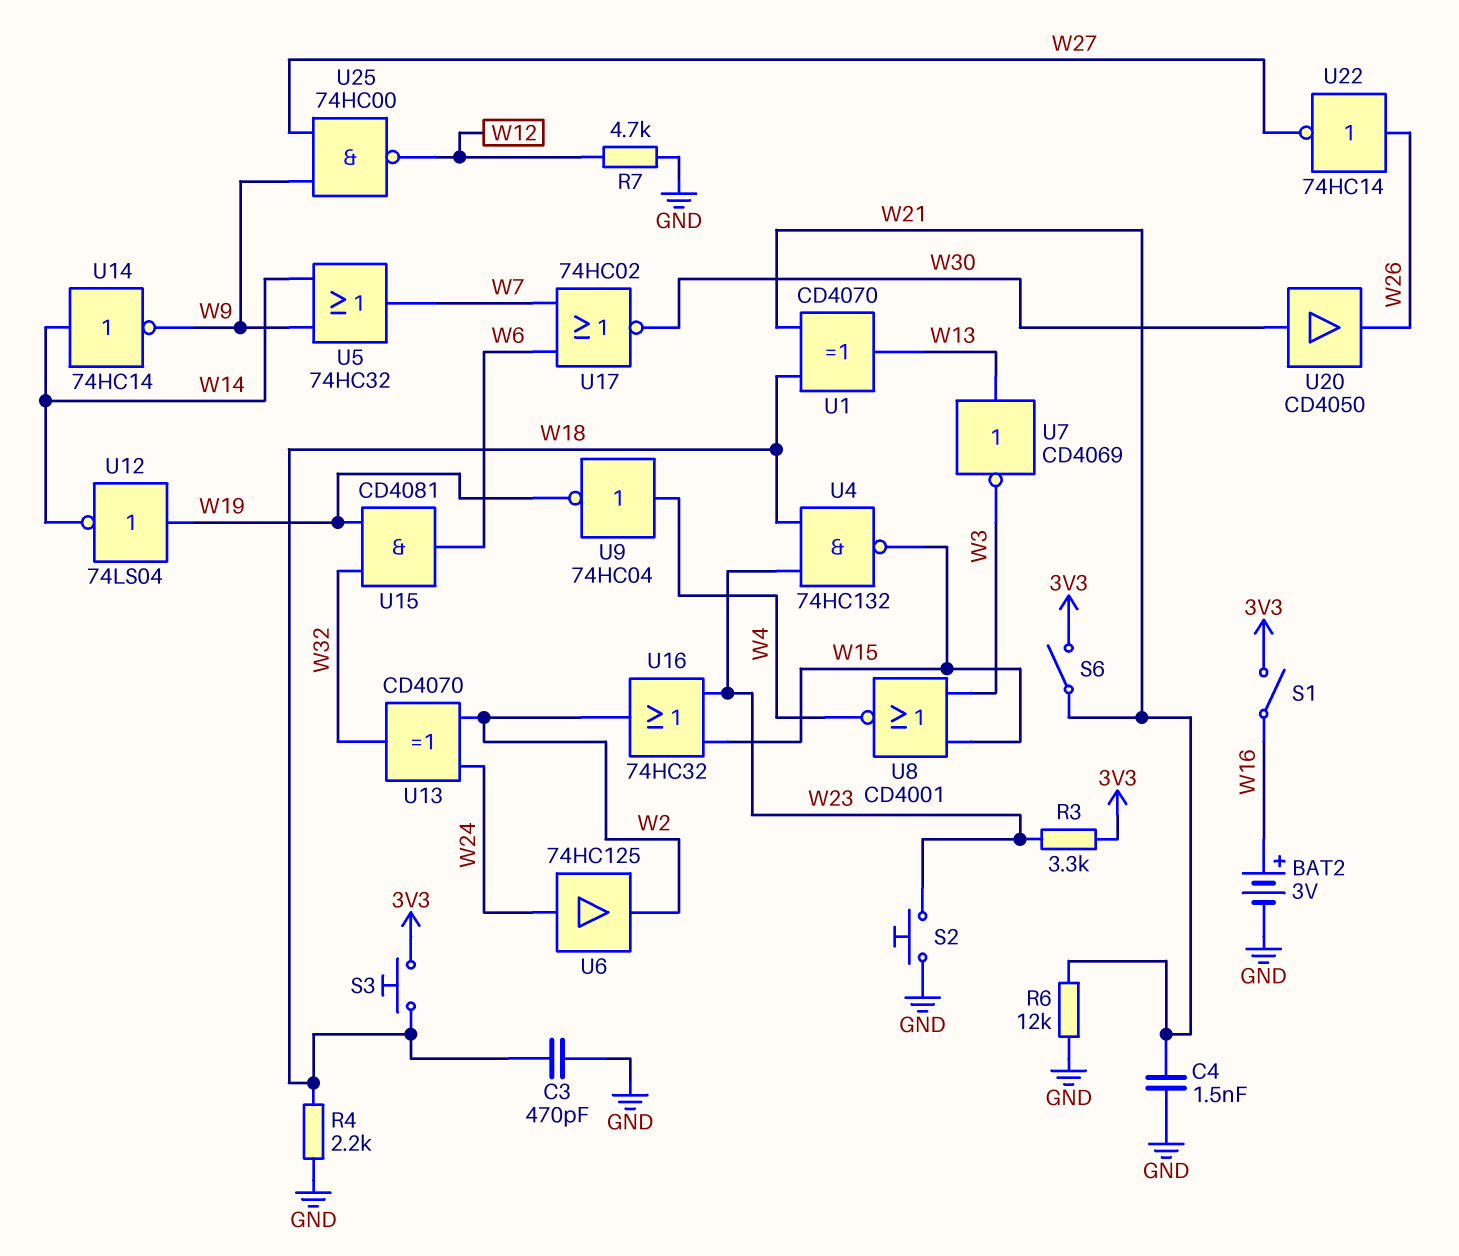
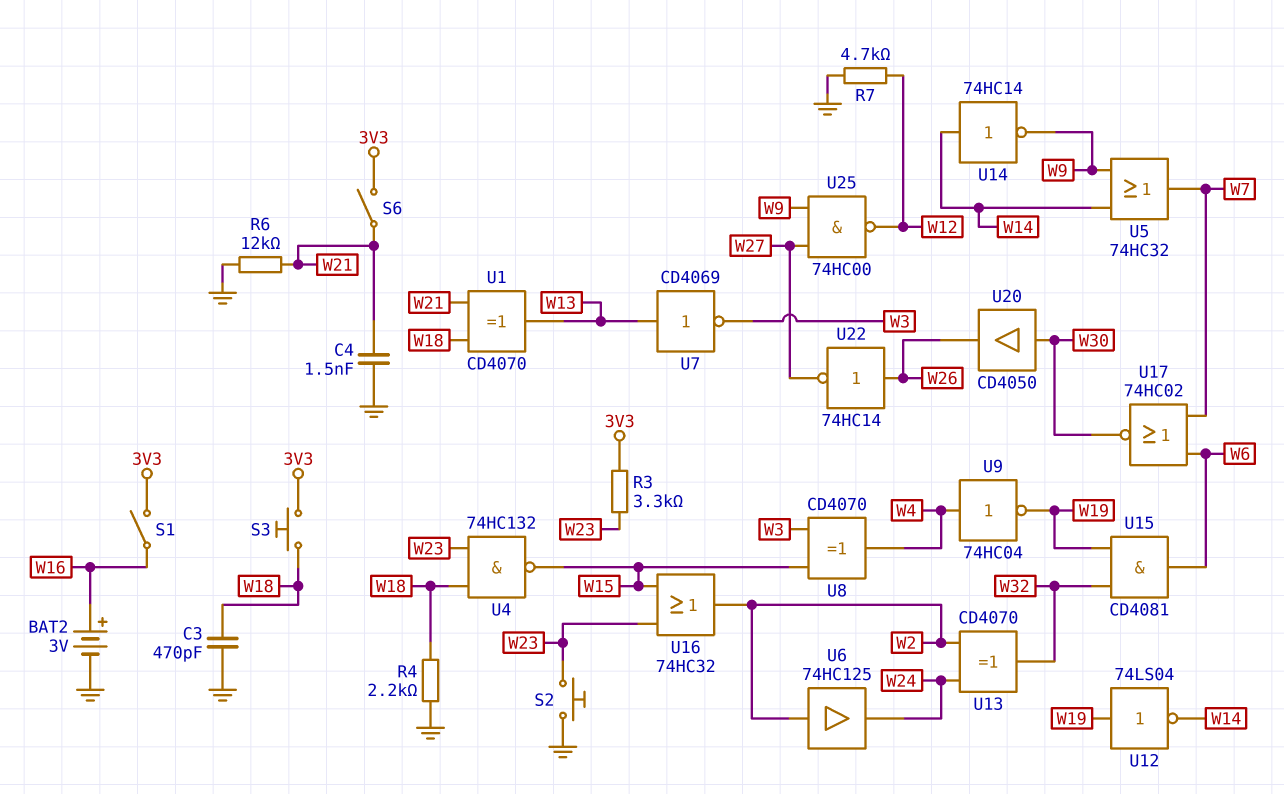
U6: buffer 74HC125 (in W24, out W2) -> buffer 74HC125 (in W2, out W24)
U8: NOR CD4001 (in W3, in W15, out W4) -> XOR CD4070 (in W3, in W15, out W4)

